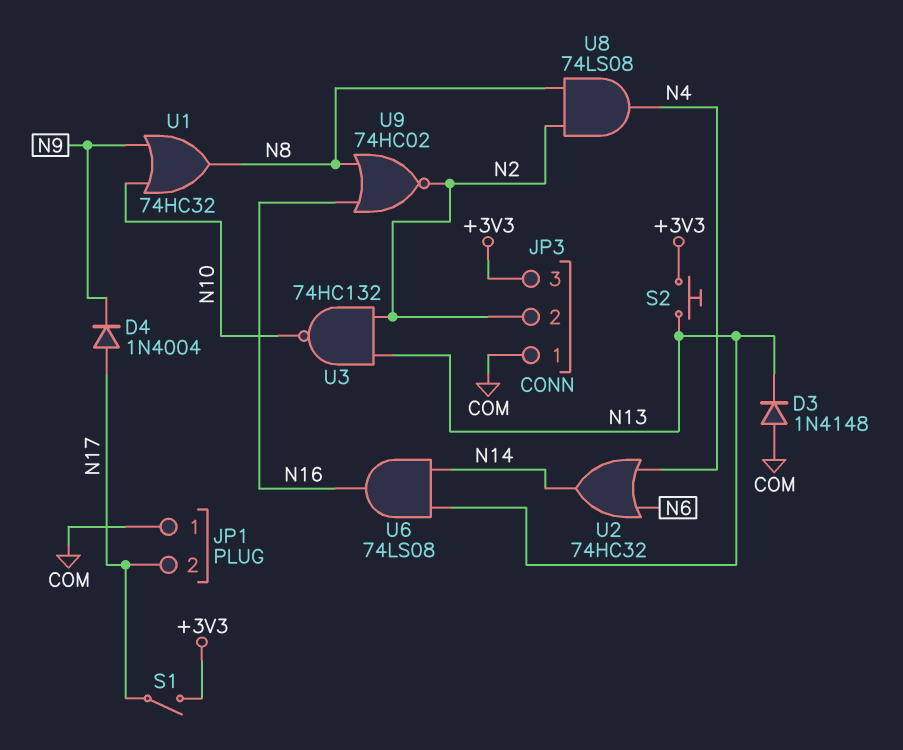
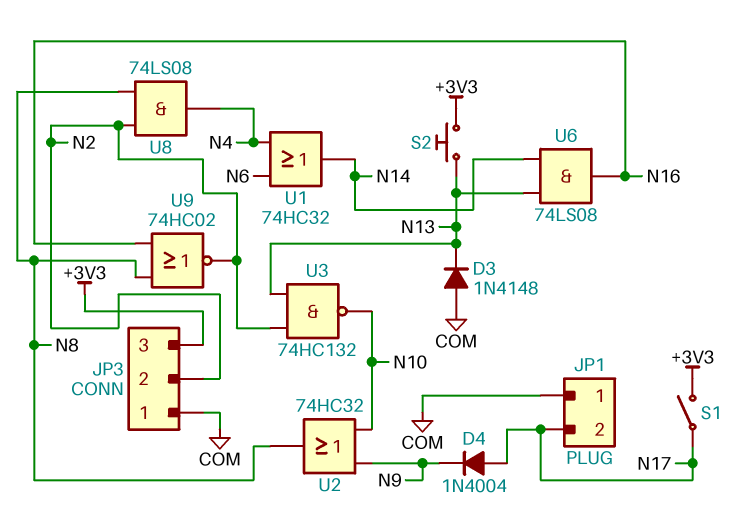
U1: OR 74HC32 (in N9, in N10, out N8) -> OR 74HC32 (in N4, in N6, out N14)
U2: OR 74HC32 (in N4, in N6, out N14) -> OR 74HC32 (in N9, in N10, out N8)

